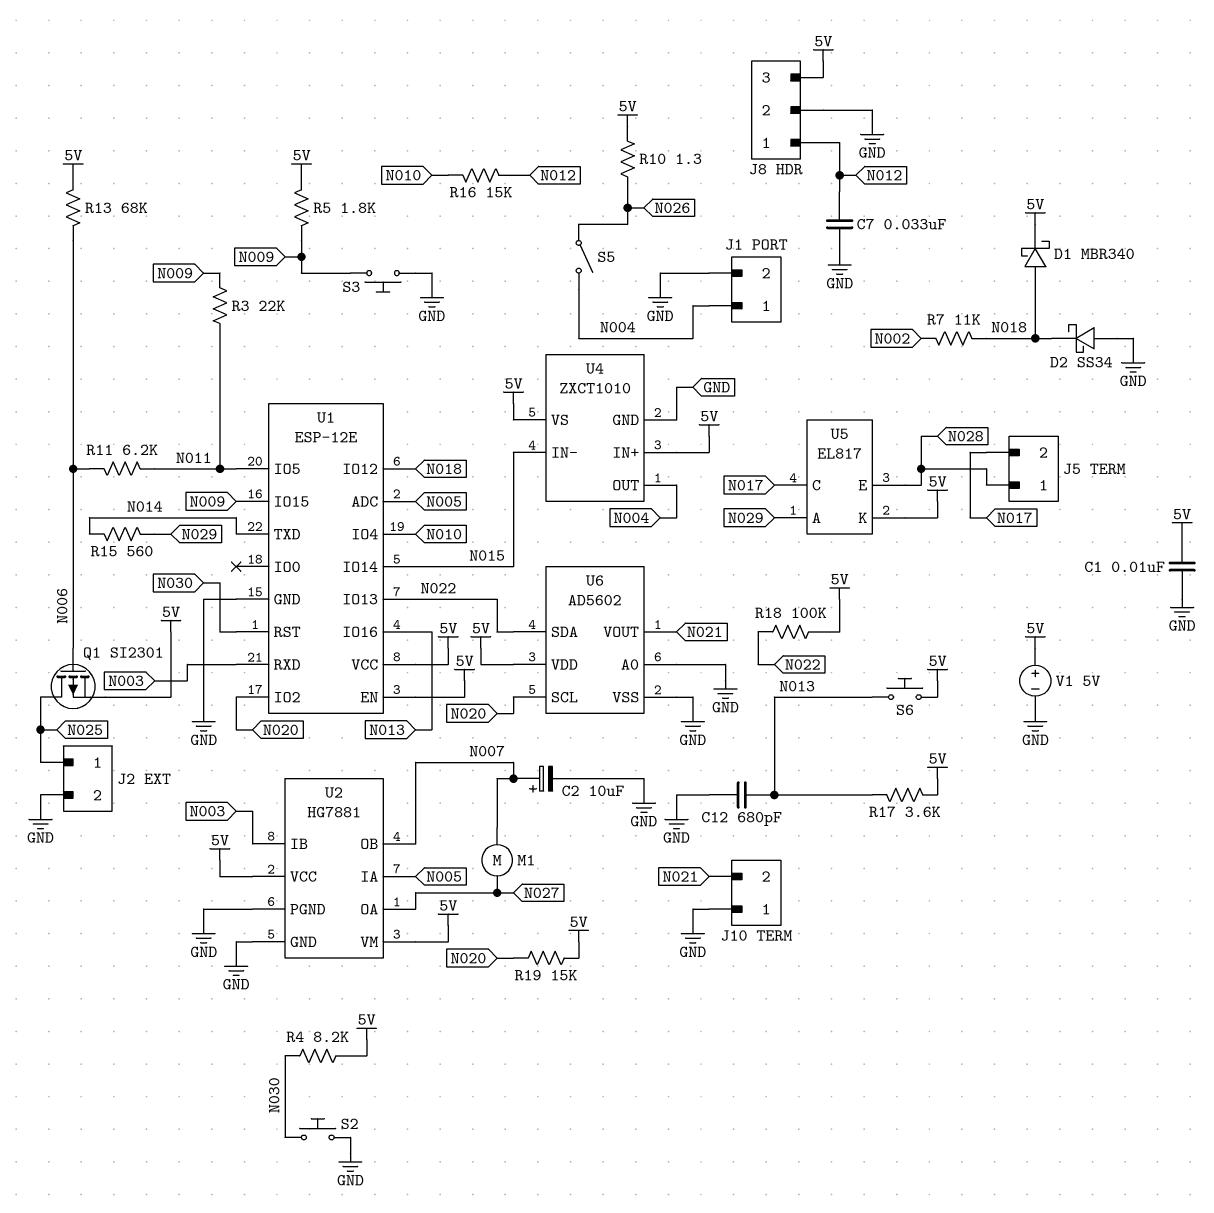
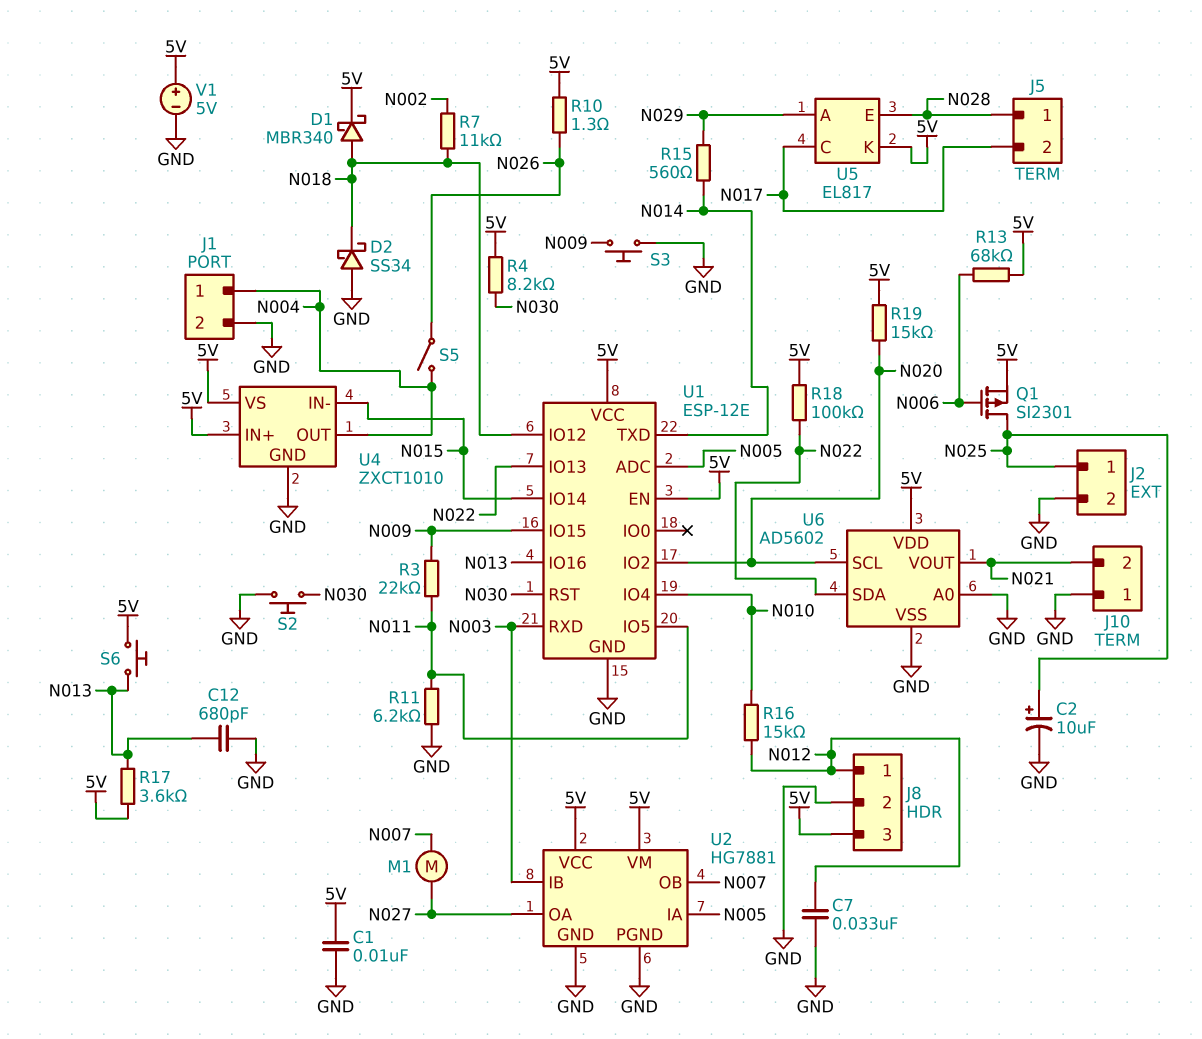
C2: 10uF (plus N007, minus GND) -> 10uF (plus N025, minus GND)
R5: 1.8k (5V, N009) -> none
R11: 6.2k (N006, N011) -> 6.2k (GND, N011)

